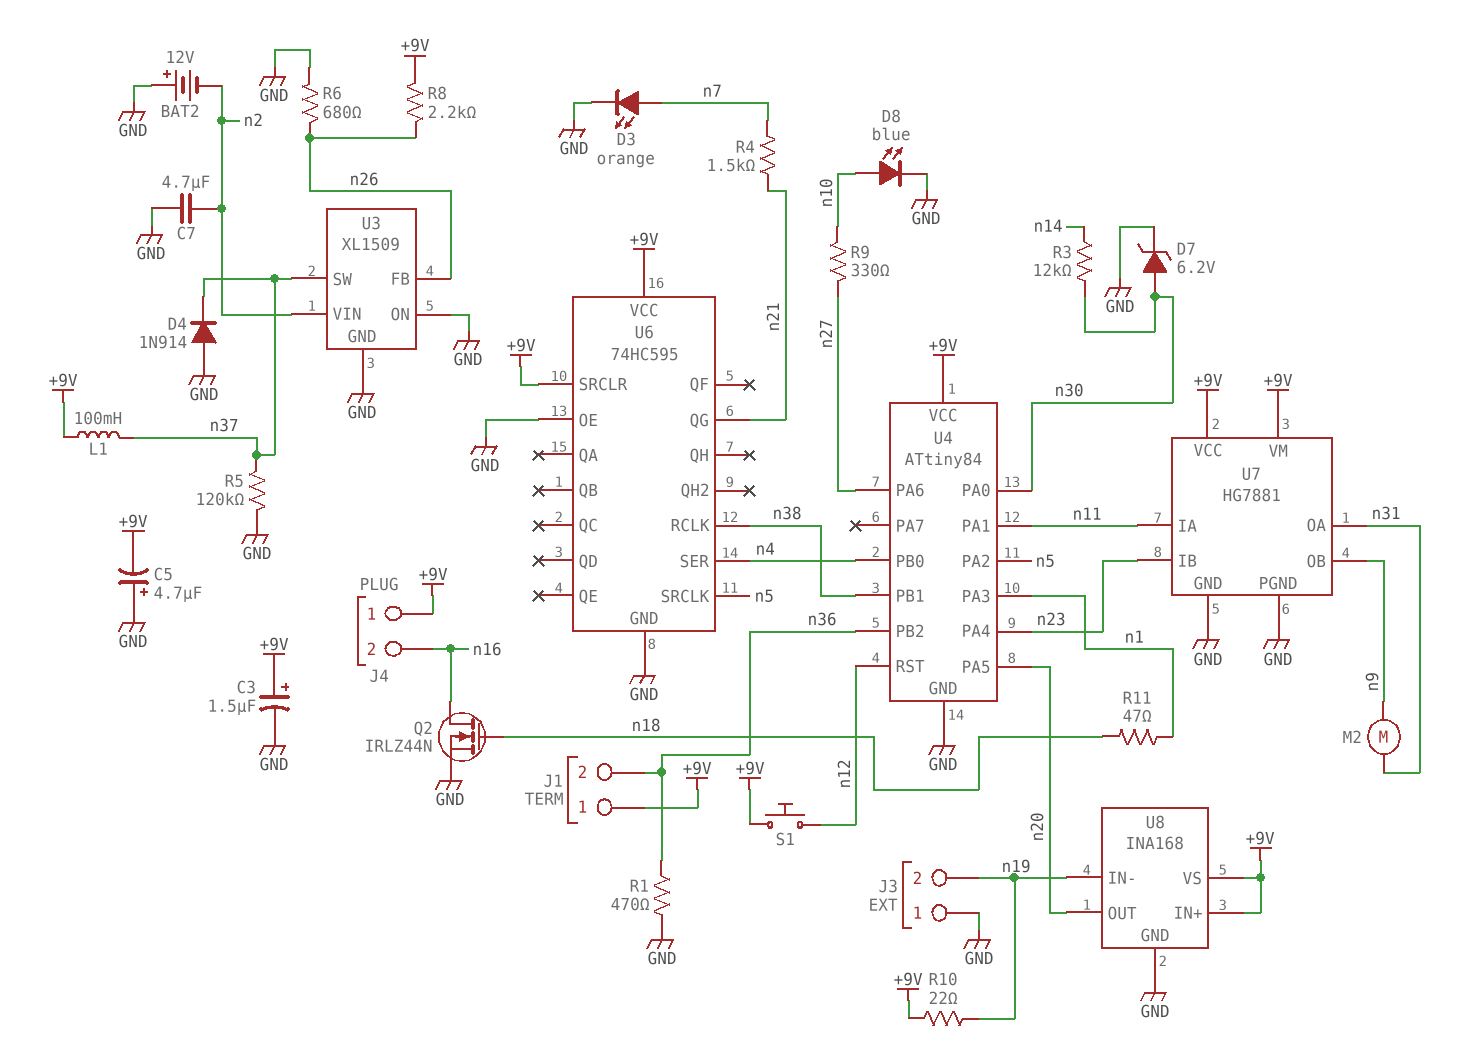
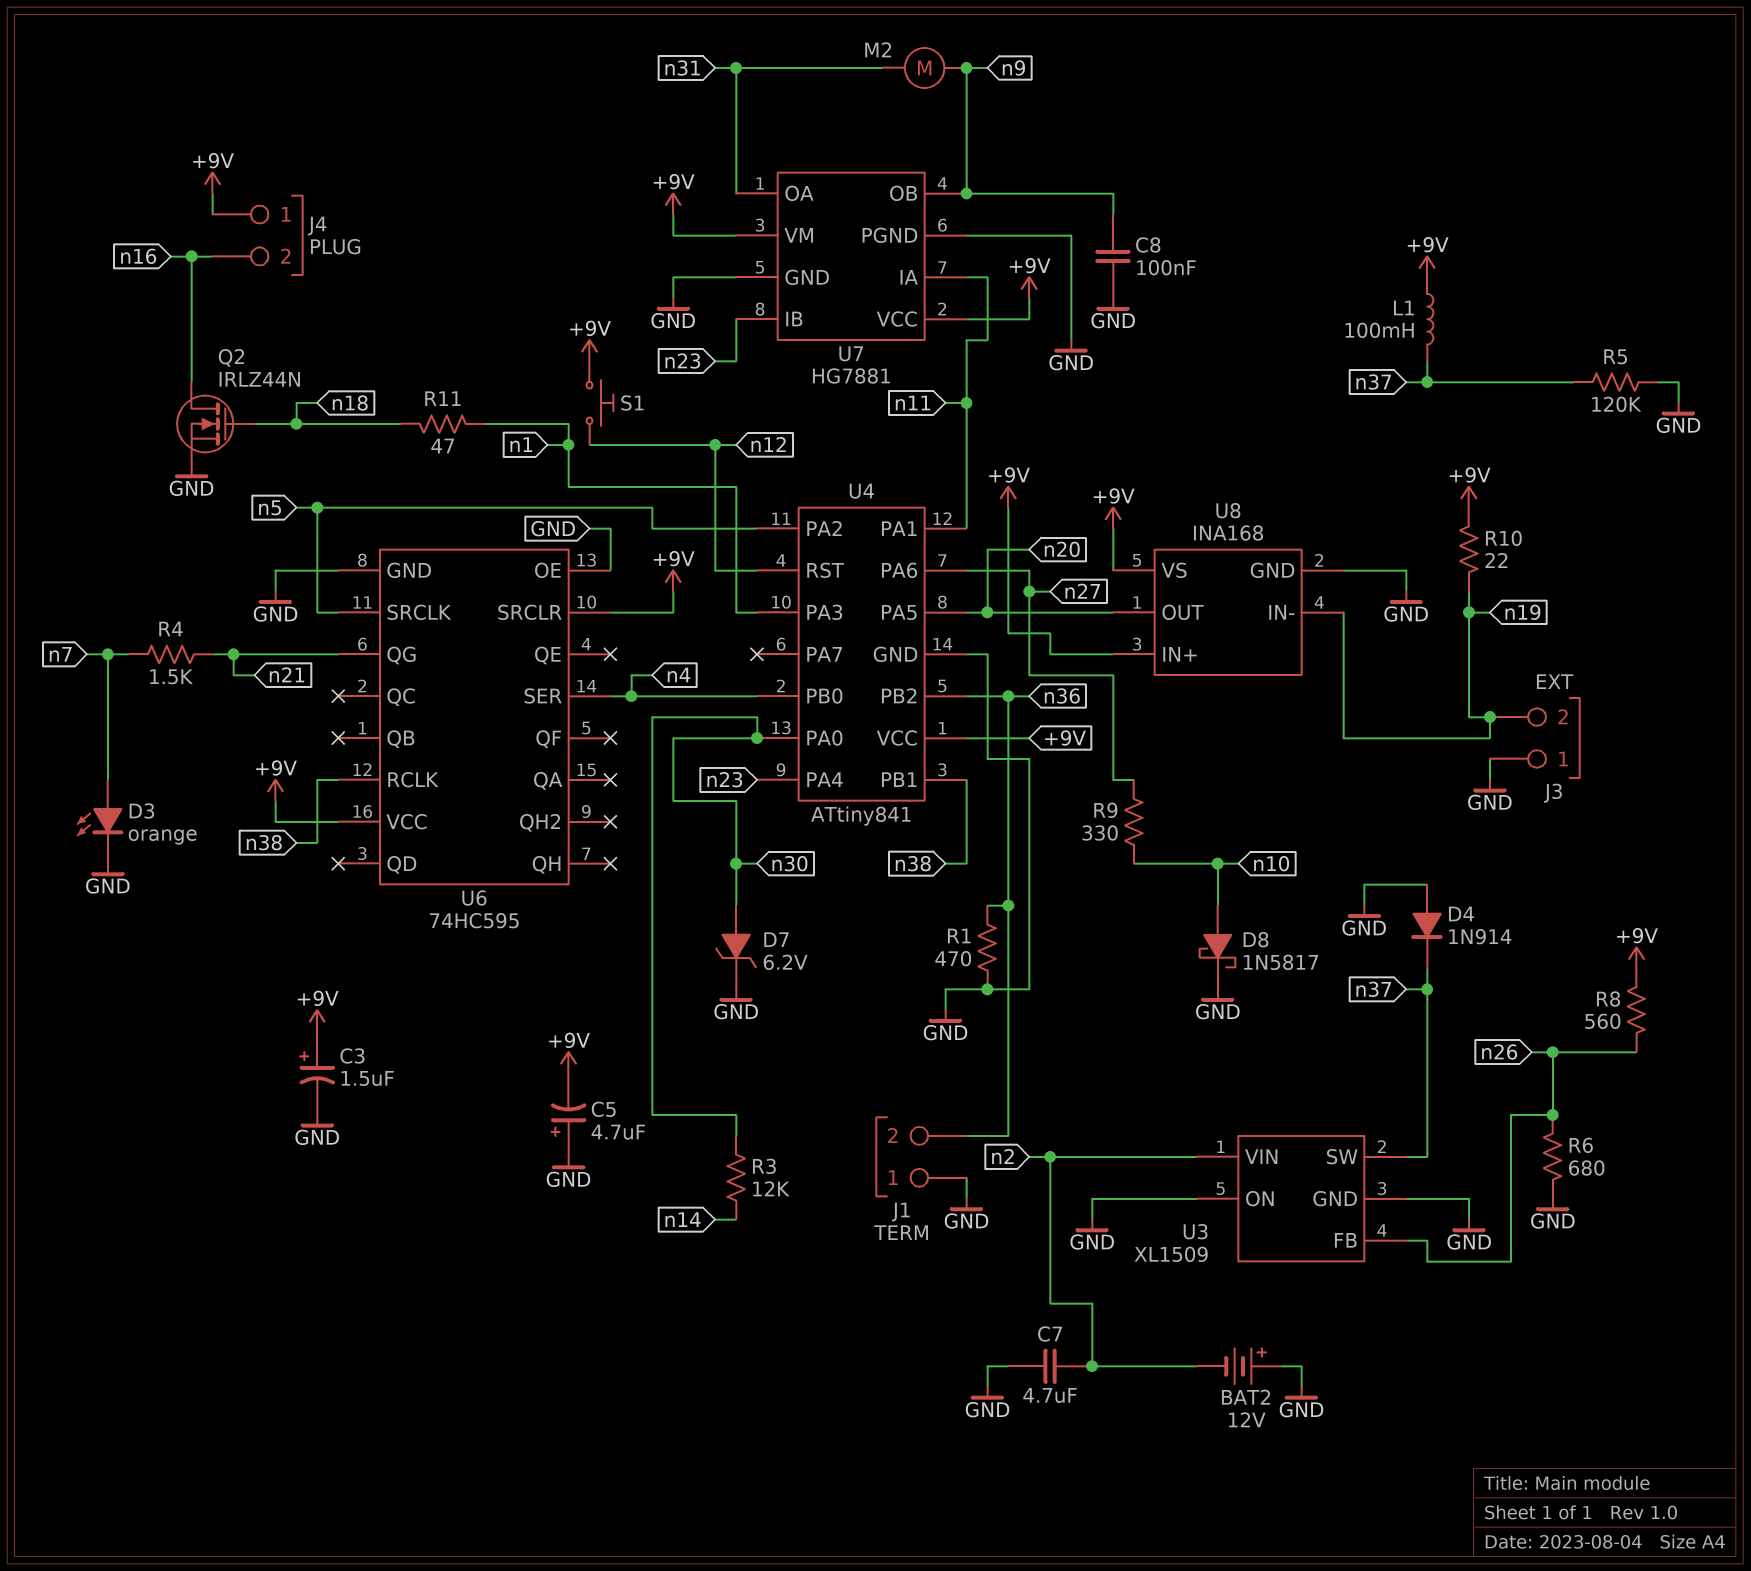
C8: none -> 100nF (GND, n9)
D8: LED blue (A n10, K GND) -> schottky 1N5817 (A n10, K GND)
J1 pin 1: +9V -> GND
R8: 2.2k (+9V, n26) -> 560 (+9V, n26)
U4: ATtiny84 -> ATtiny841

